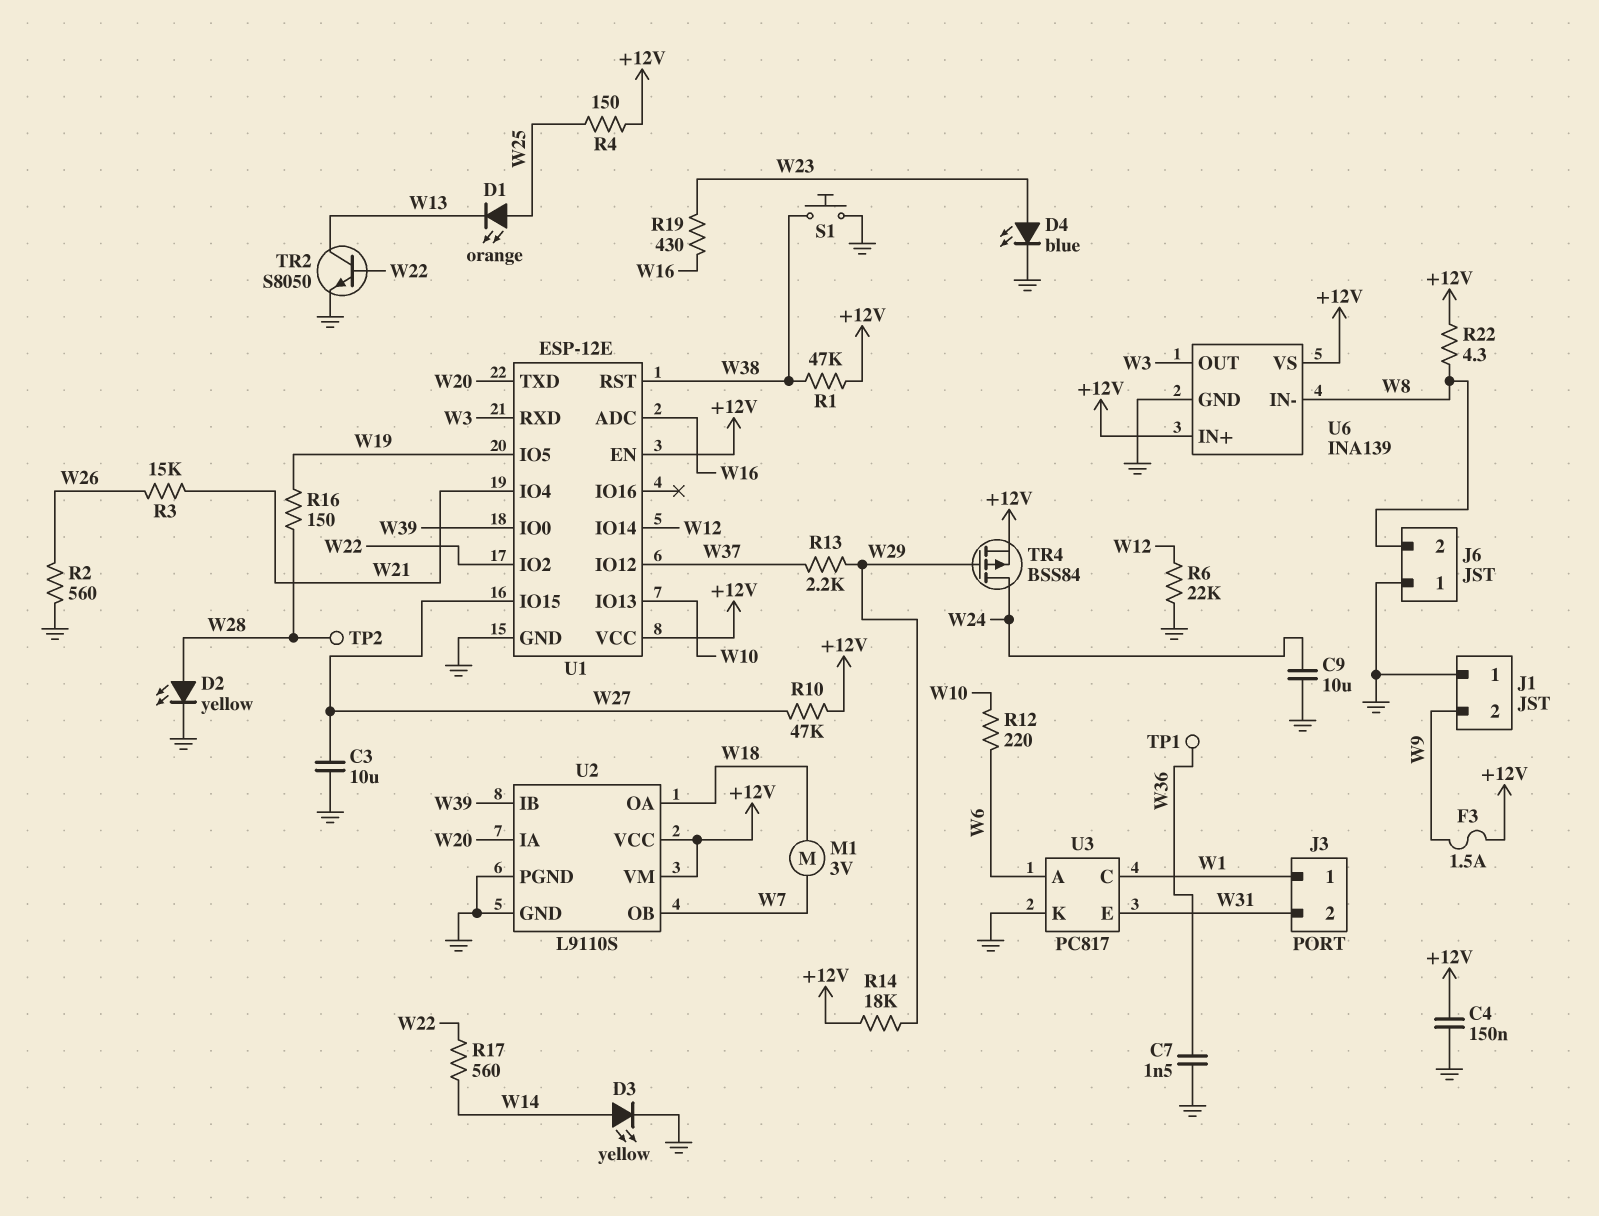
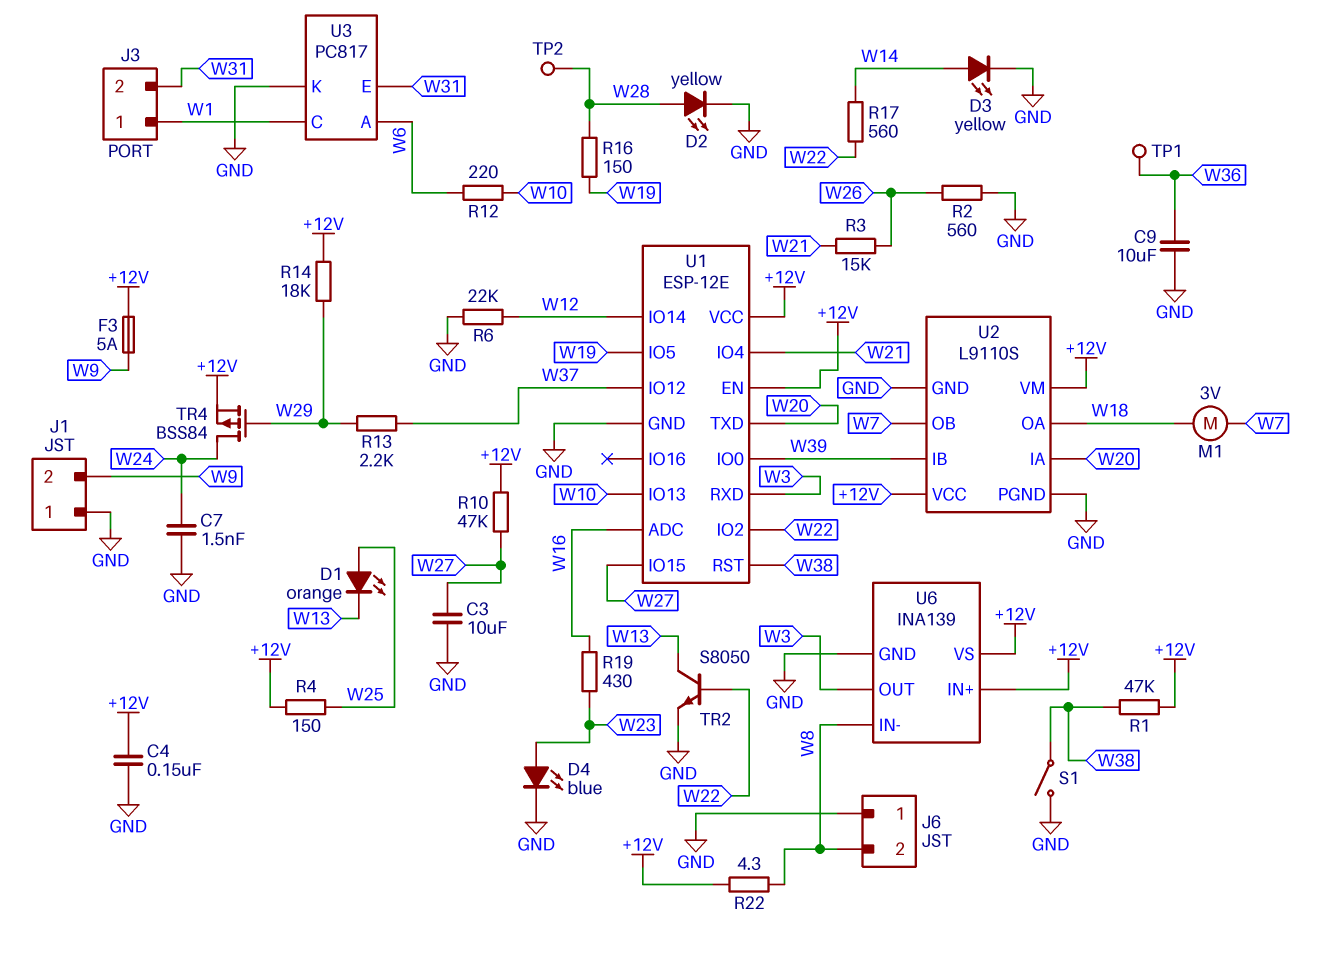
C7: 1.5nF (GND, W36) -> 1.5nF (GND, W24)
C9: 10uF (GND, W24) -> 10uF (GND, W36)
F3: 1.5A (+12V, W9) -> 5A (+12V, W9)
S1: button (GND, W38) -> switch (GND, W38)

